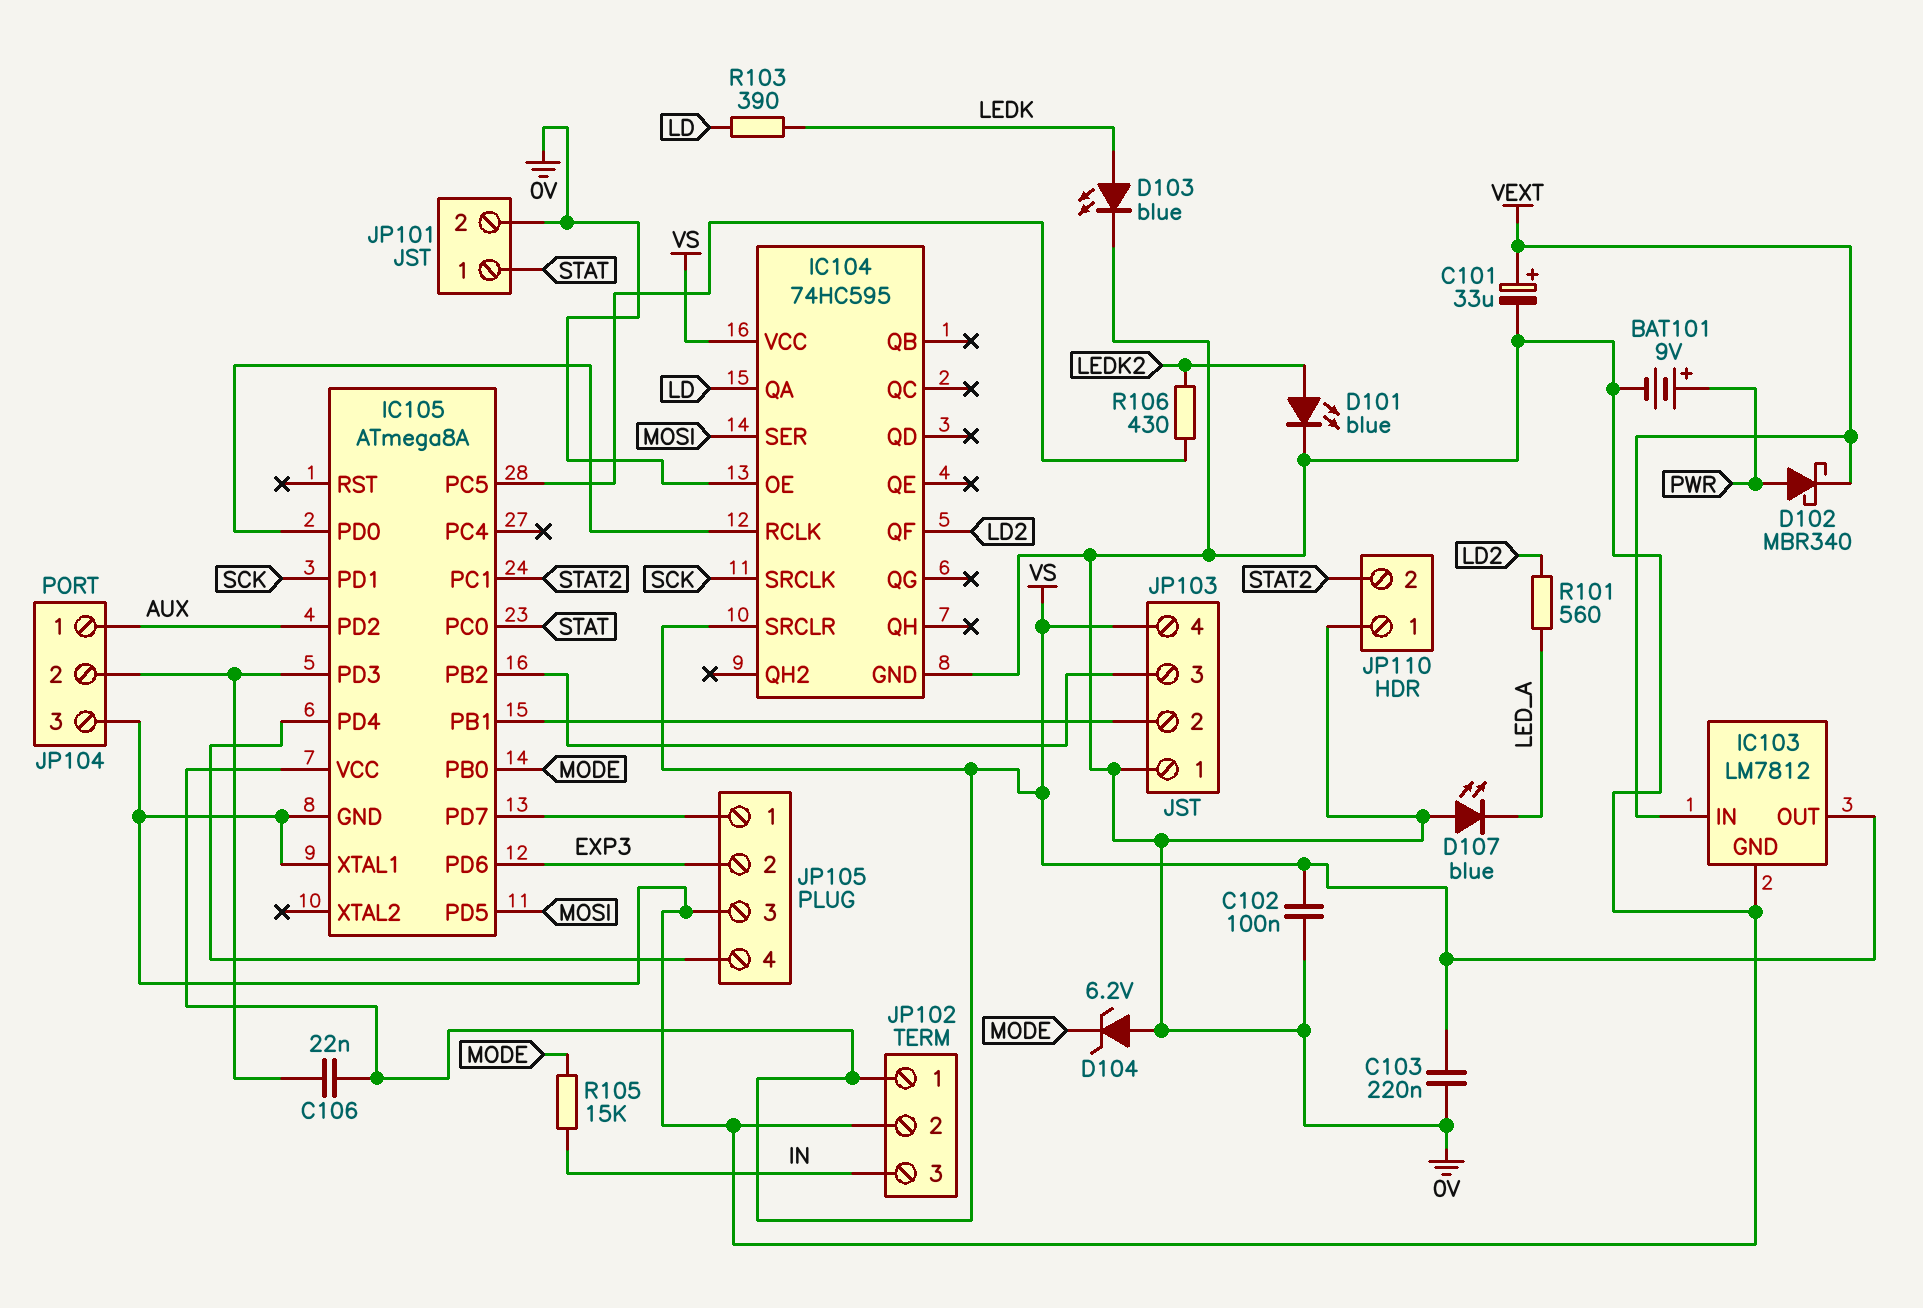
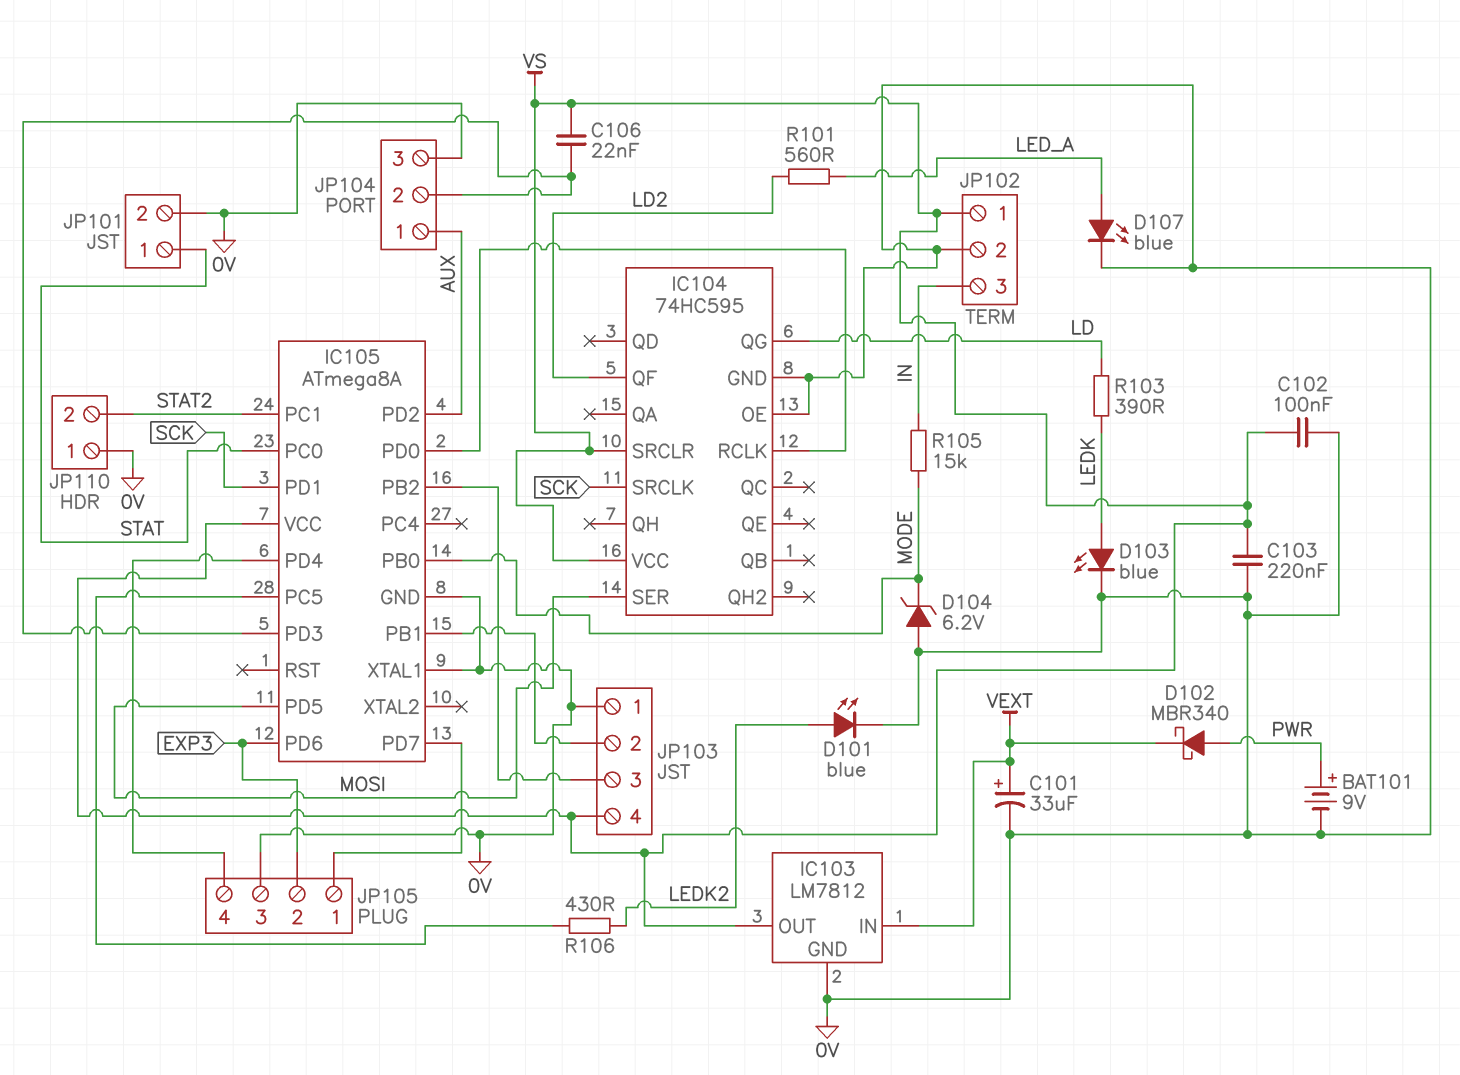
D107: LED blue (A 0V, K LED_A) -> LED blue (A LED_A, K 0V)
IC104 pin QA: LD -> none
IC104 pin QG: none -> LD

